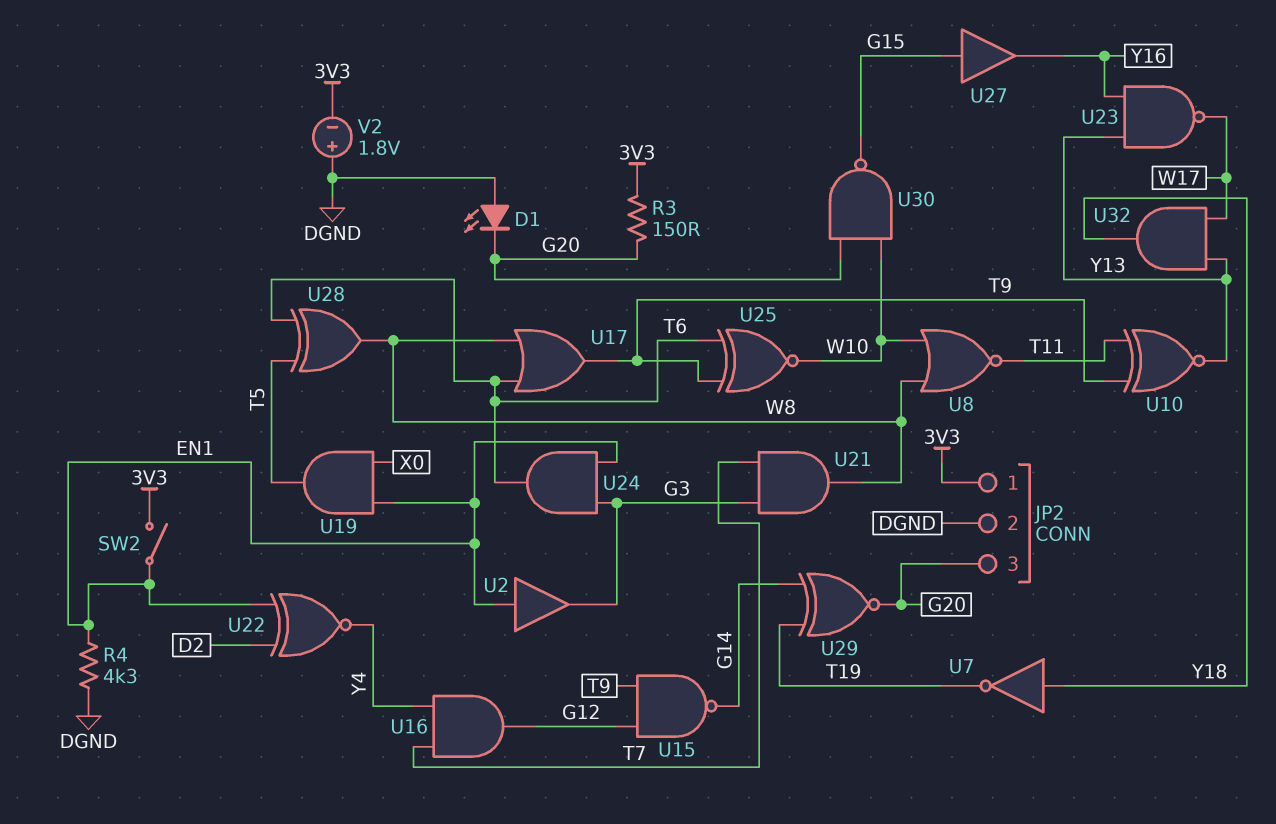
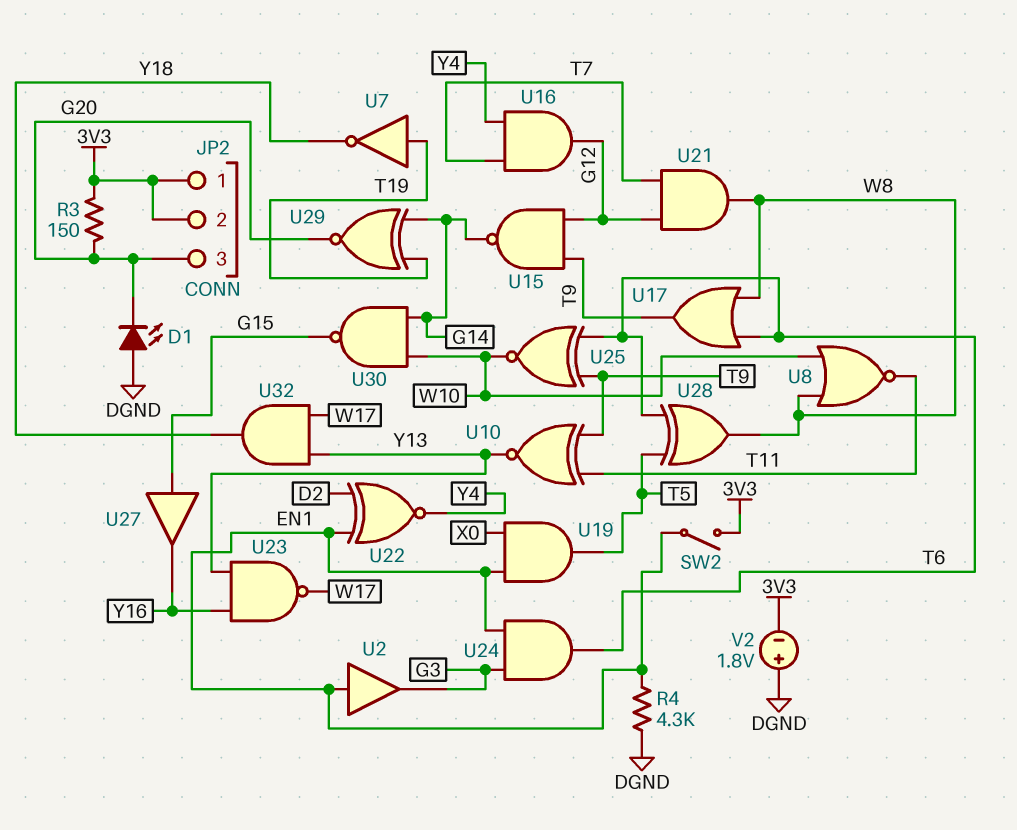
JP2 pin 2: DGND -> 3V3
U7: NOT (in Y18, out T19) -> NOT (in T19, out Y18)
U21: AND (in G3, in T7, out W8) -> AND (in G12, in T7, out W8)
U30: NAND (in G20, in W10, out G15) -> NAND (in G14, in W10, out G15)

